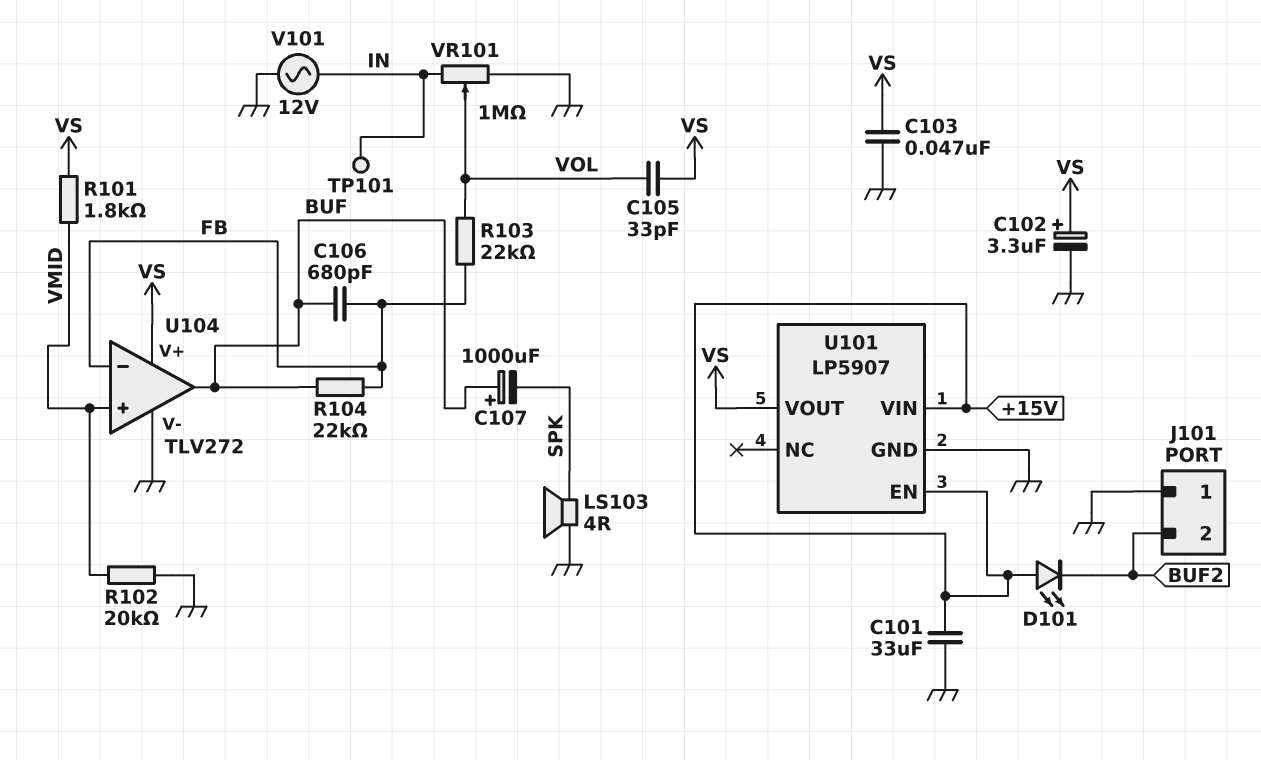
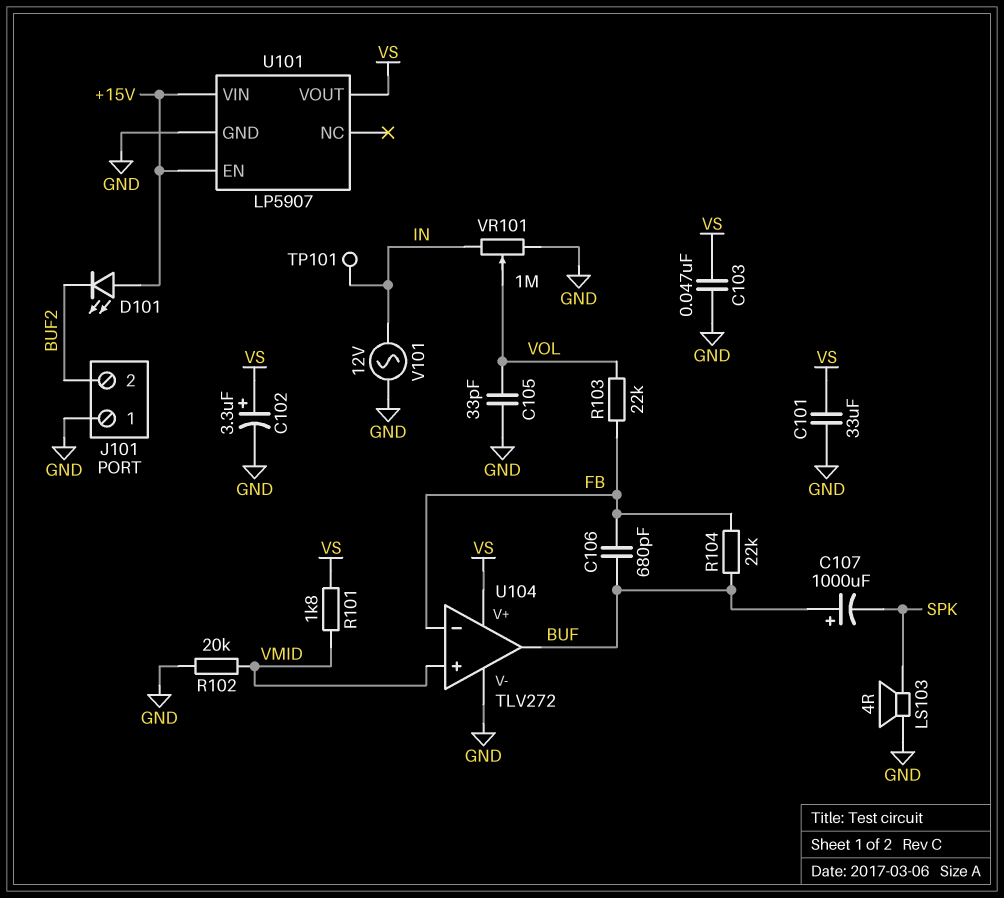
C101: 33uF (+15V, GND) -> 33uF (GND, VS)
C105: 33pF (VOL, VS) -> 33pF (GND, VOL)

